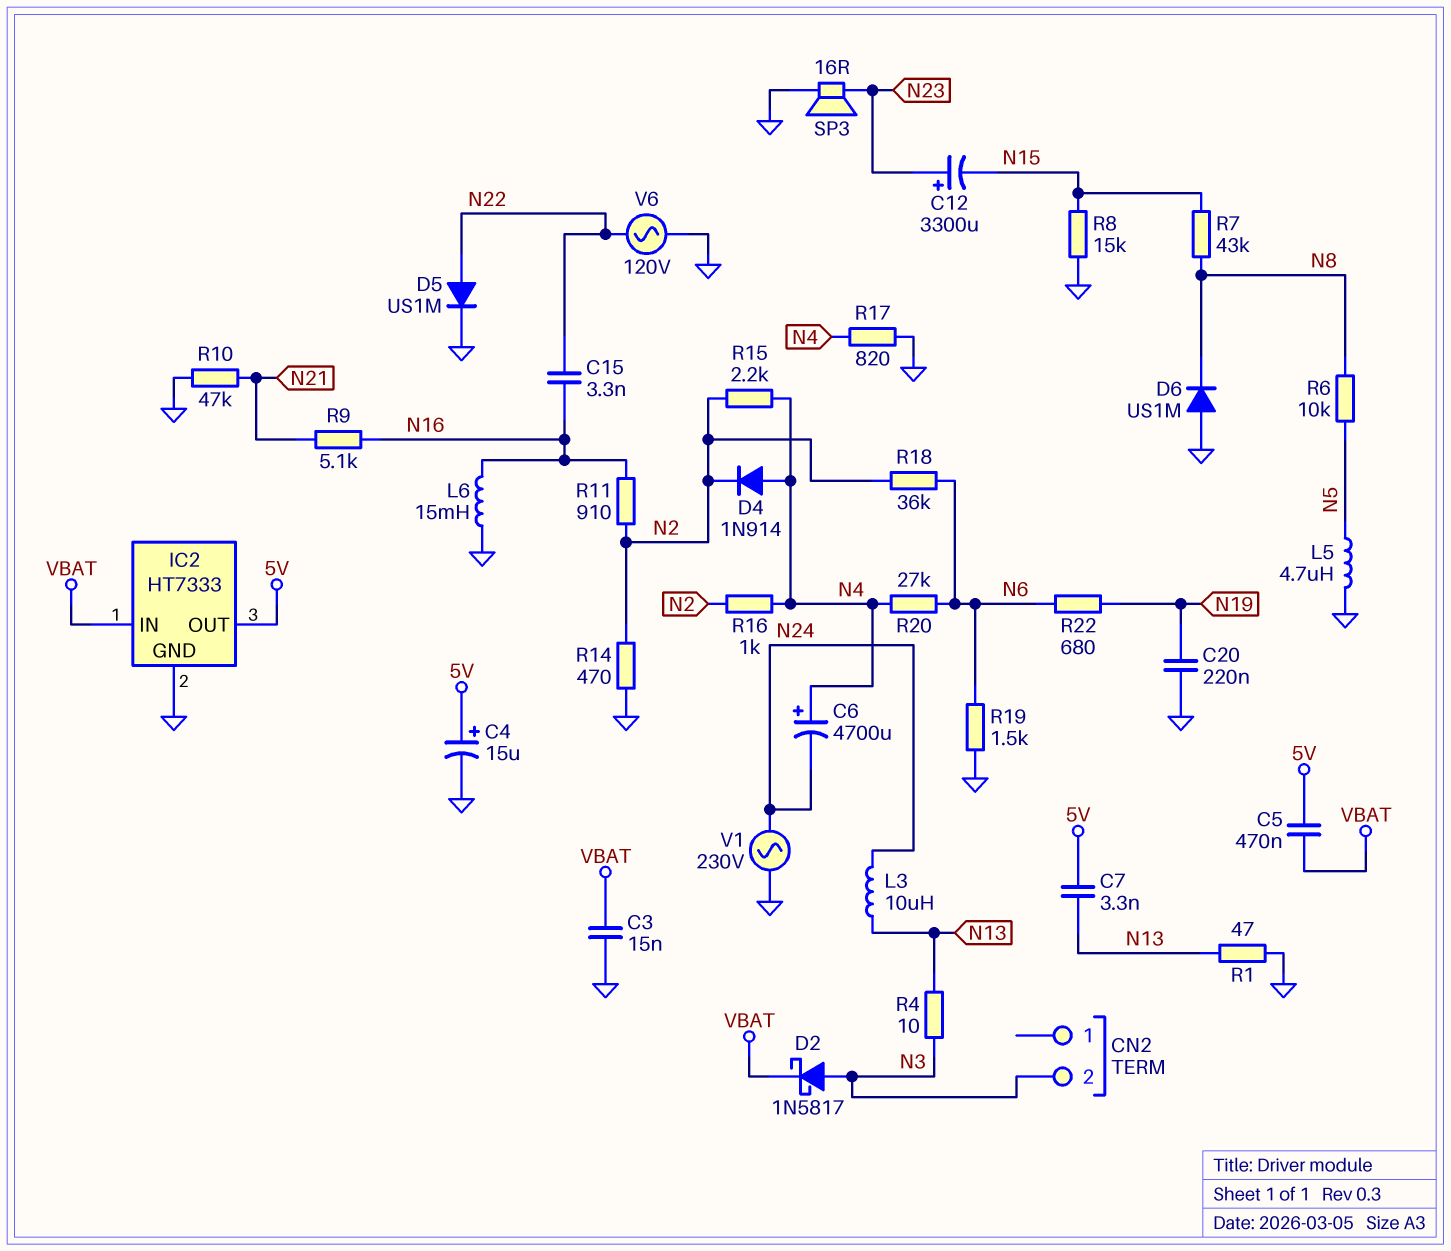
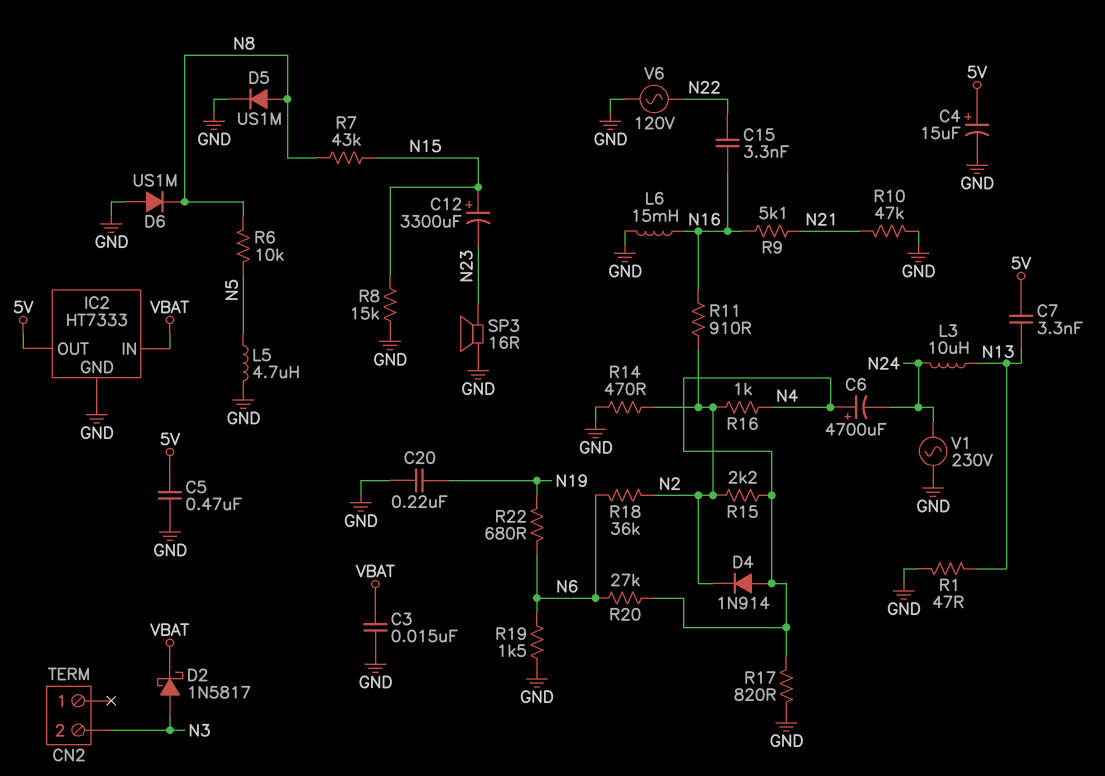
C5: 470nF (5V, VBAT) -> 470nF (5V, GND)
C12: 3300uF (plus N23, minus N15) -> 3300uF (plus N15, minus N23)
D5: diode US1M (A N22, K GND) -> diode US1M (A N8, K GND)
R4: 10 (N3, N13) -> none

